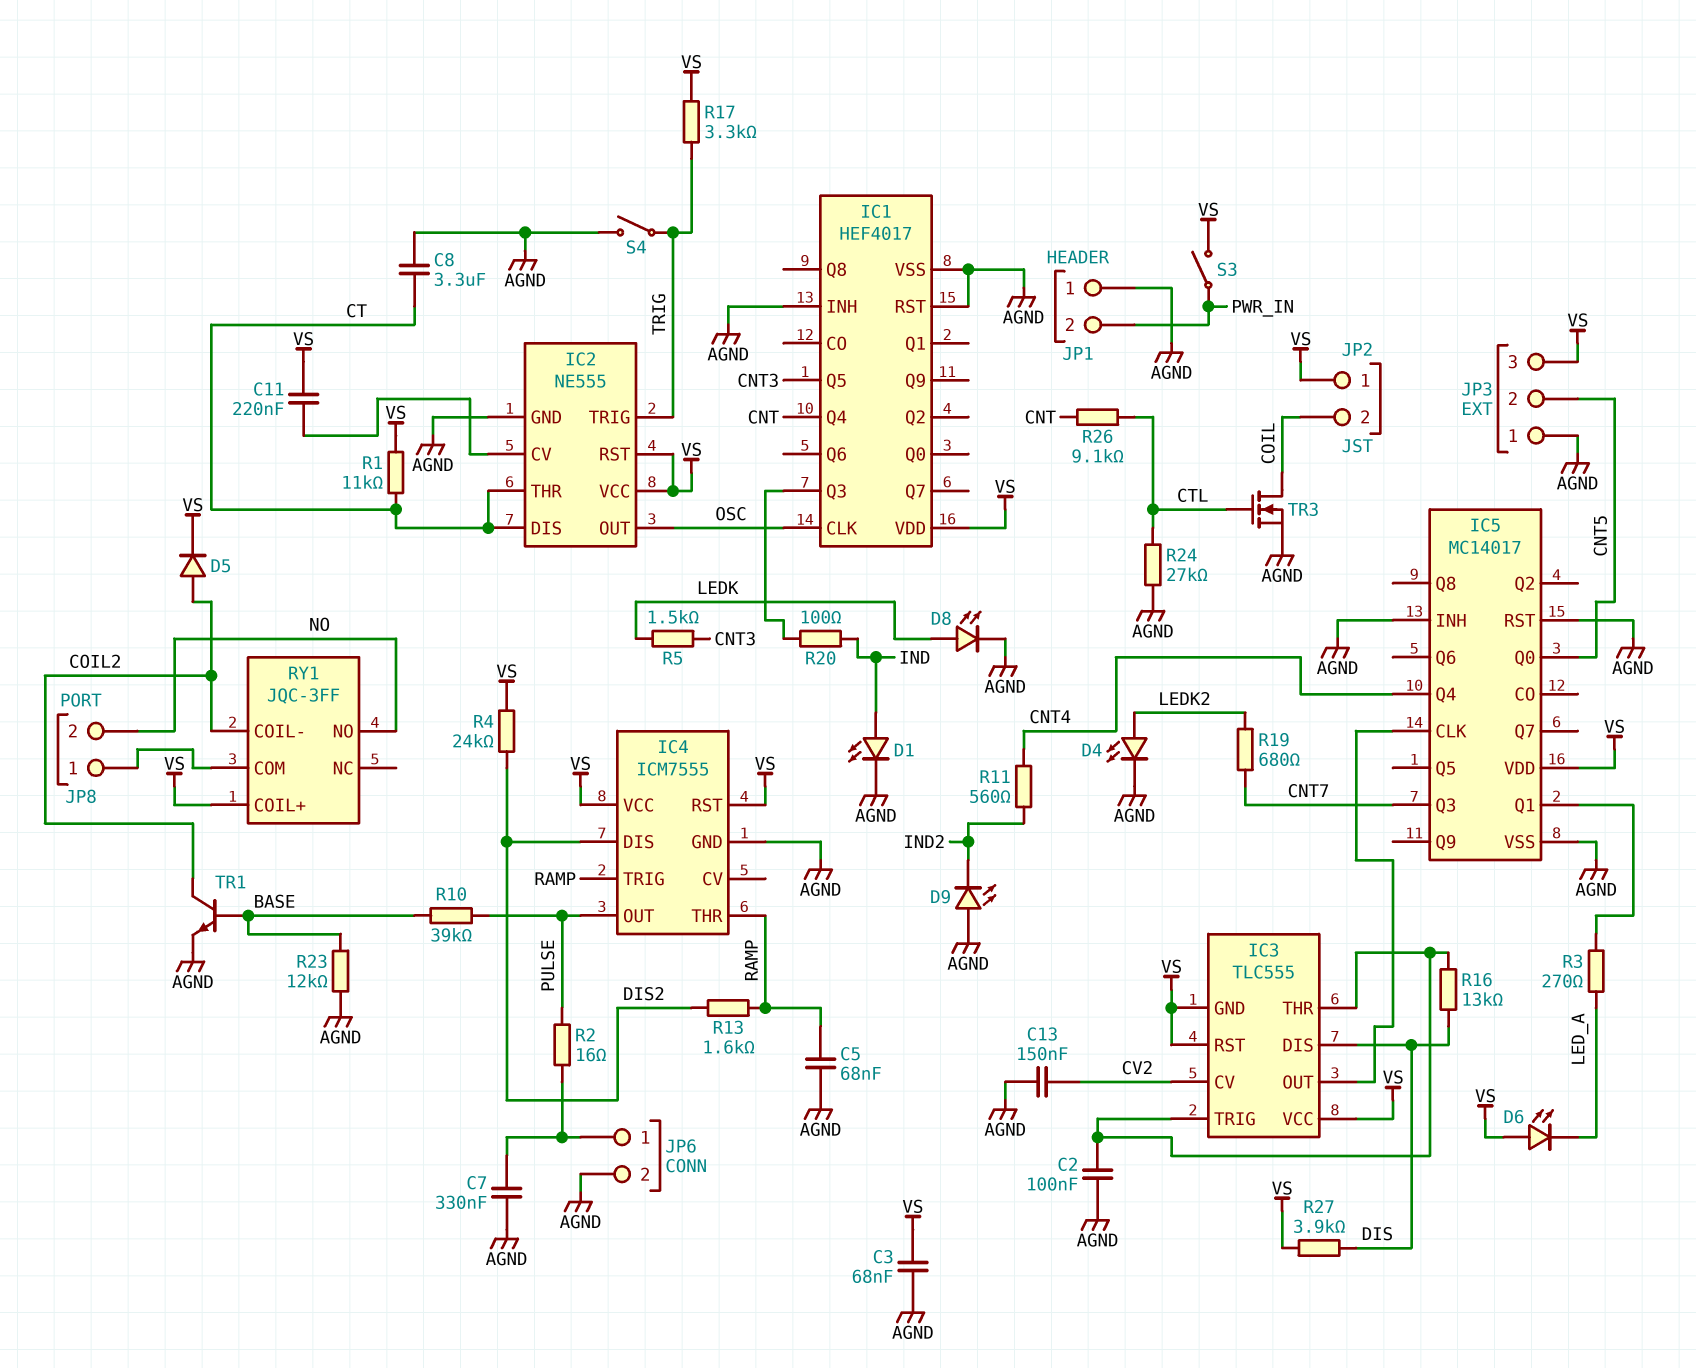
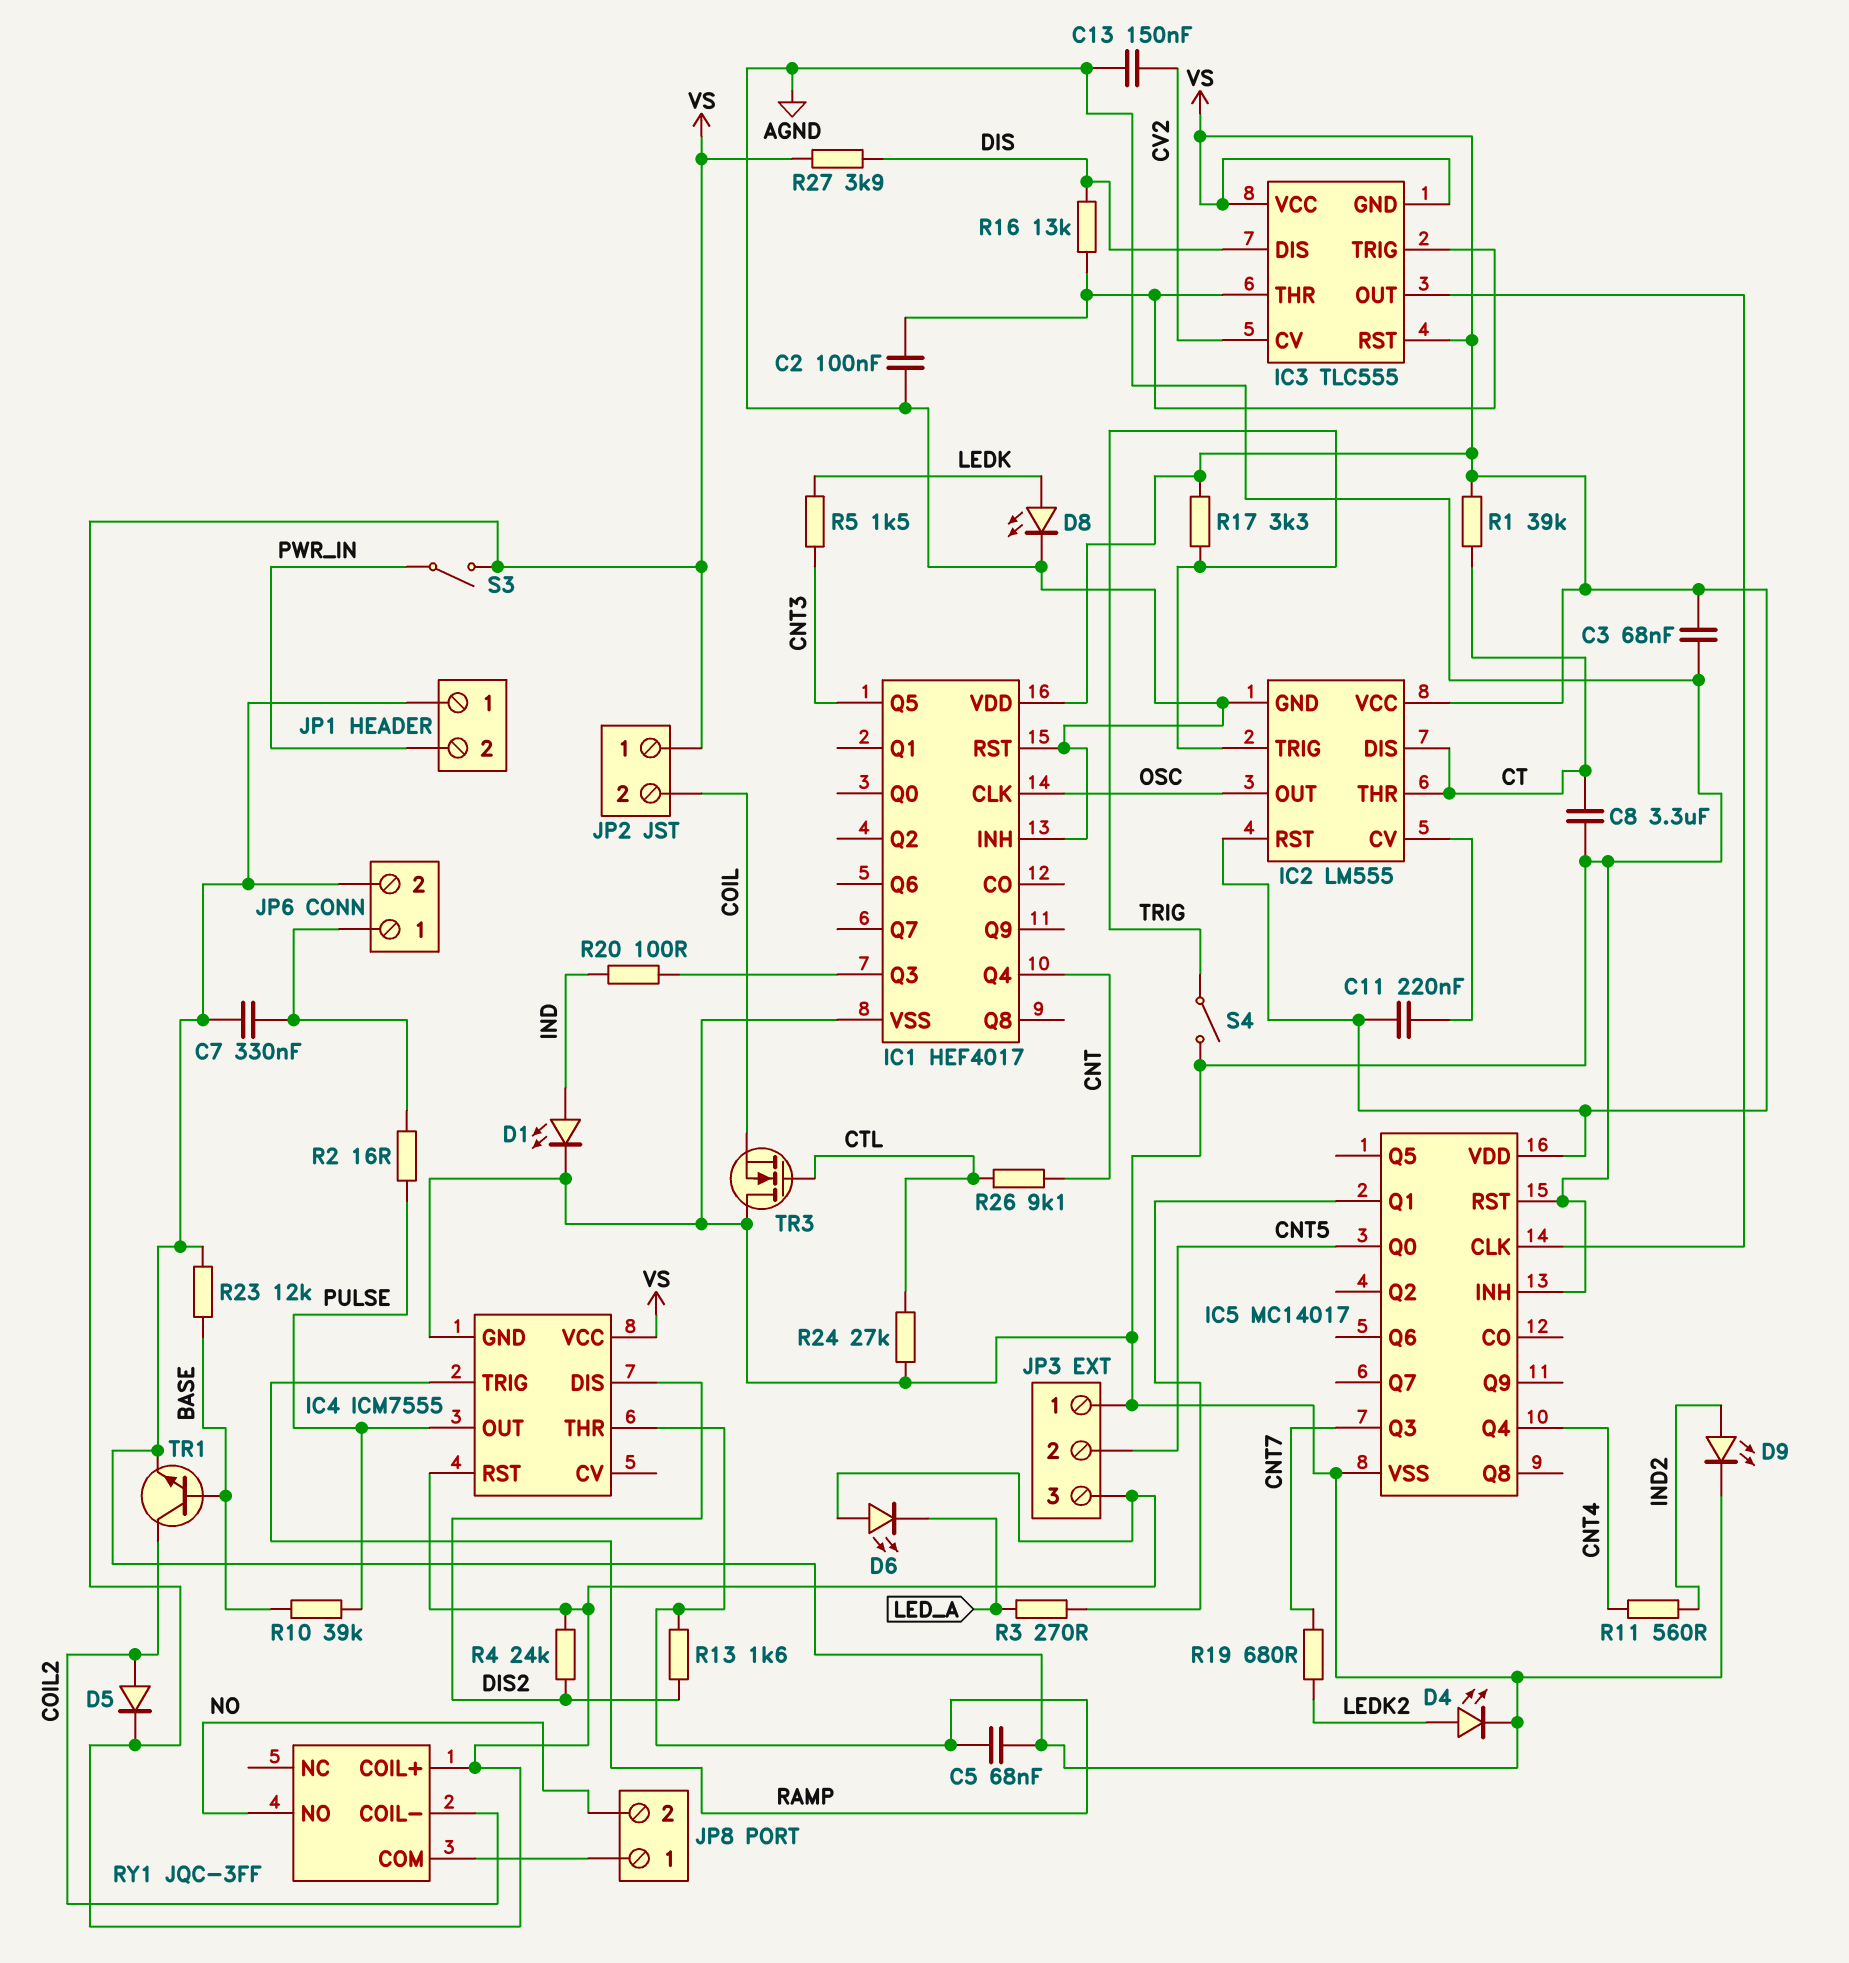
D9: LED (A AGND, K IND2) -> LED (A IND2, K AGND)
IC2: NE555 -> LM555
R1: 11k (CT, VS) -> 39k (CT, VS)
TR3: NMOS (G CTL, D COIL, S AGND) -> NMOS (G CTL, D AGND, S COIL)

